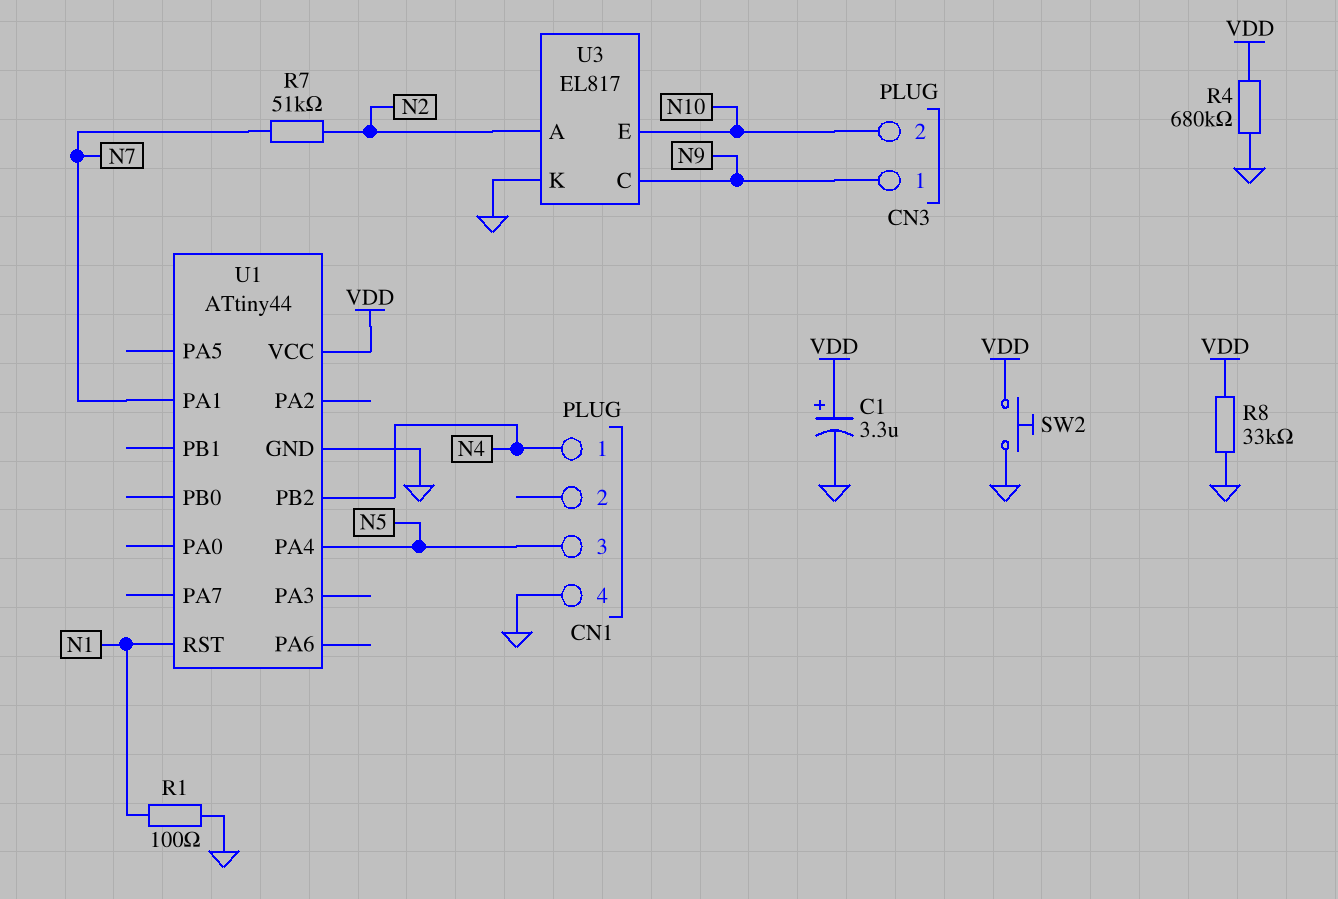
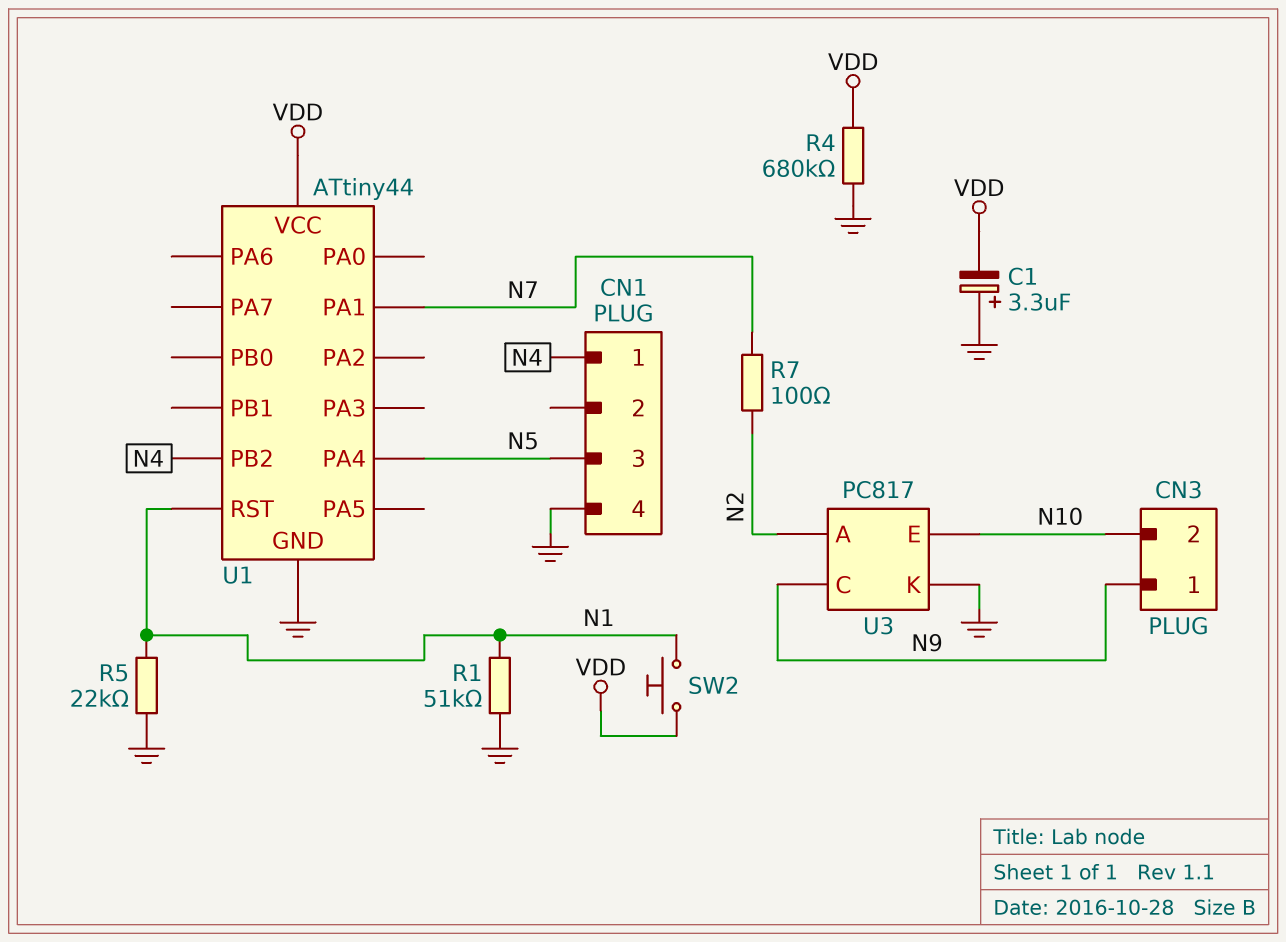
C1: 3.3uF (plus VDD, minus GND) -> 3.3uF (plus GND, minus VDD)
R1: 100 (GND, N1) -> 51k (GND, N1)
R5: none -> 22k (GND, N1)
R7: 51k (N2, N7) -> 100 (N2, N7)
R8: 33k (GND, VDD) -> none
SW2: button (GND, VDD) -> button (N1, VDD)
U3: EL817 -> PC817

